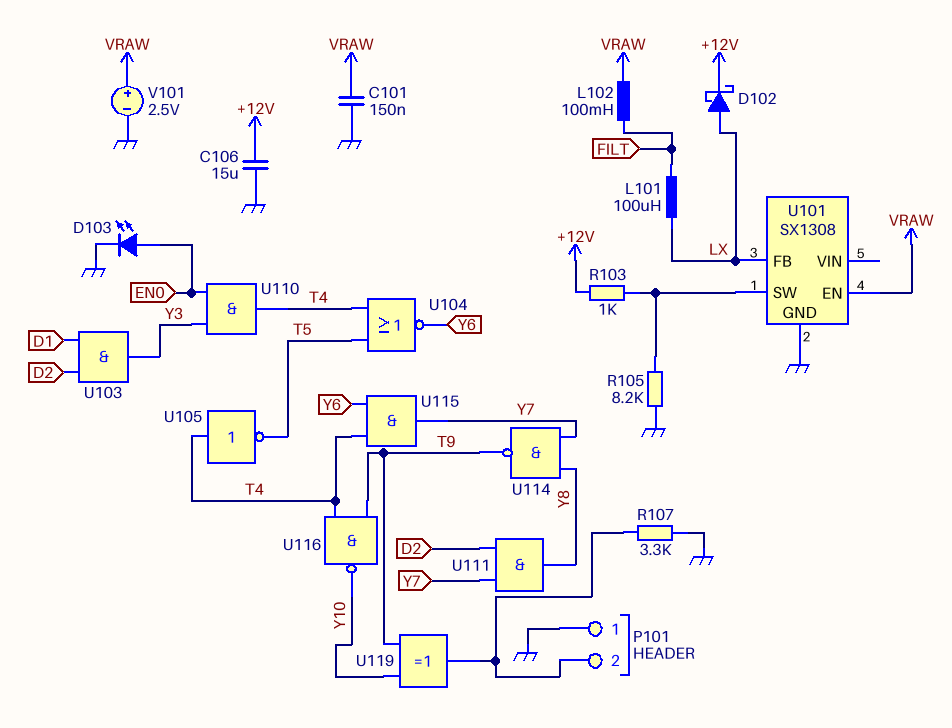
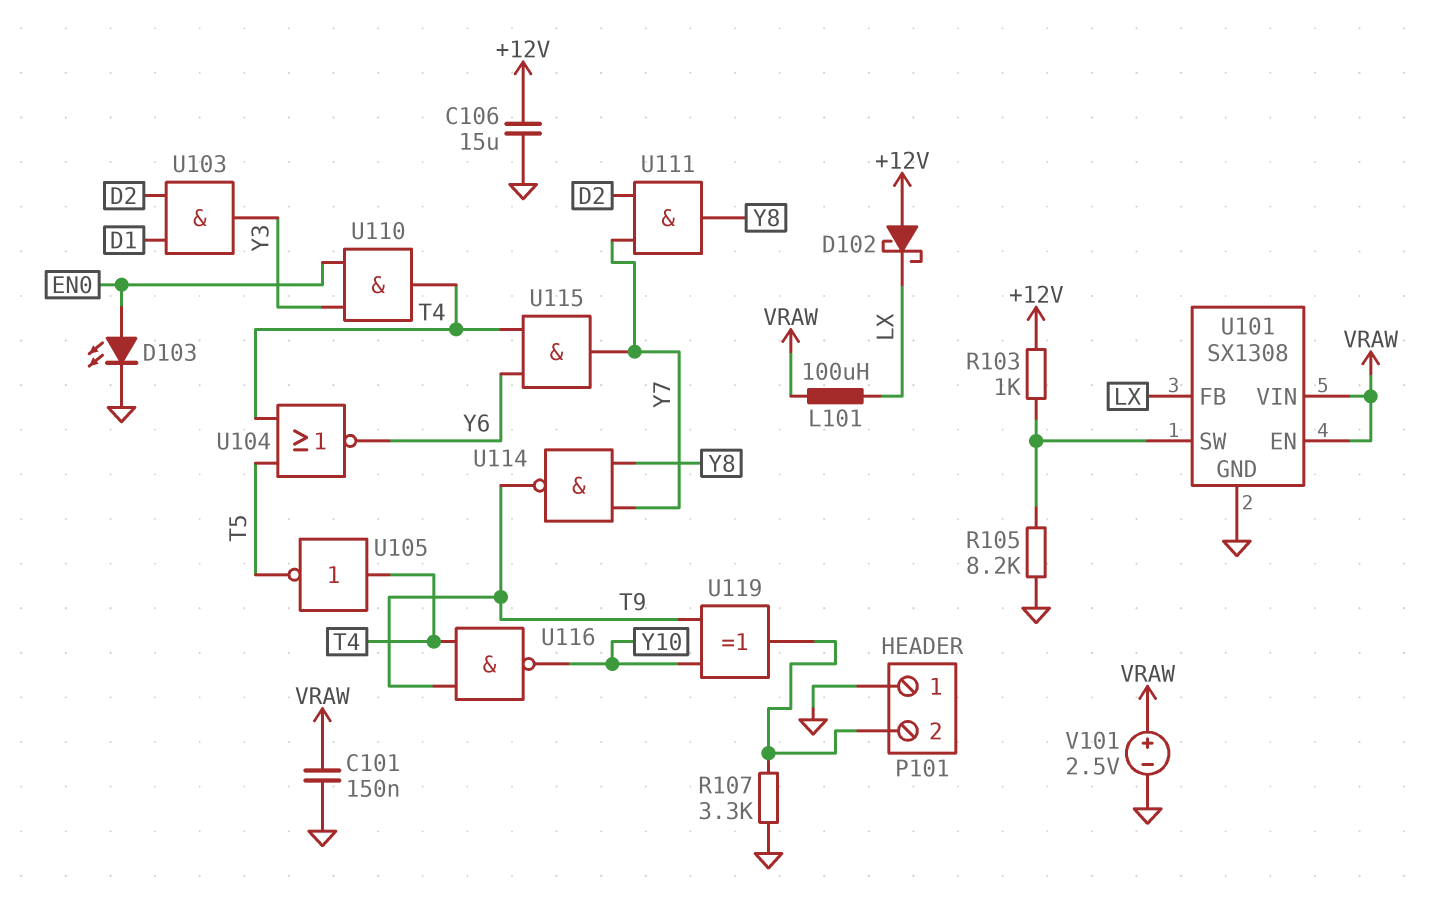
D102: schottky (A LX, K +12V) -> schottky (A +12V, K LX)
L101: 100uH (FILT, LX) -> 100uH (LX, VRAW)
L102: 100mH (FILT, VRAW) -> none
U101 pin VIN: none -> VRAW

